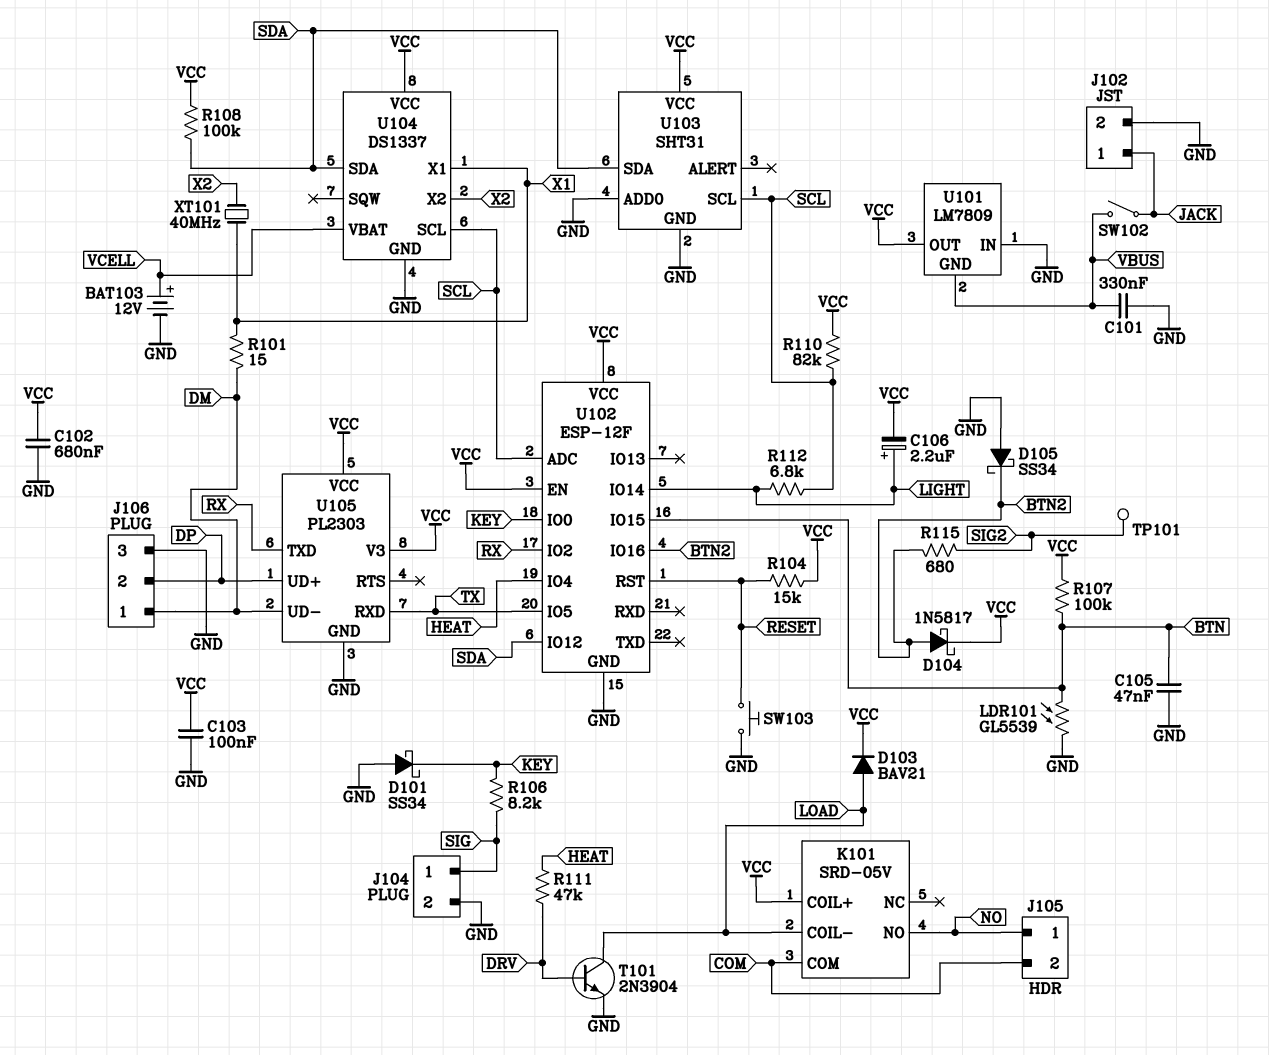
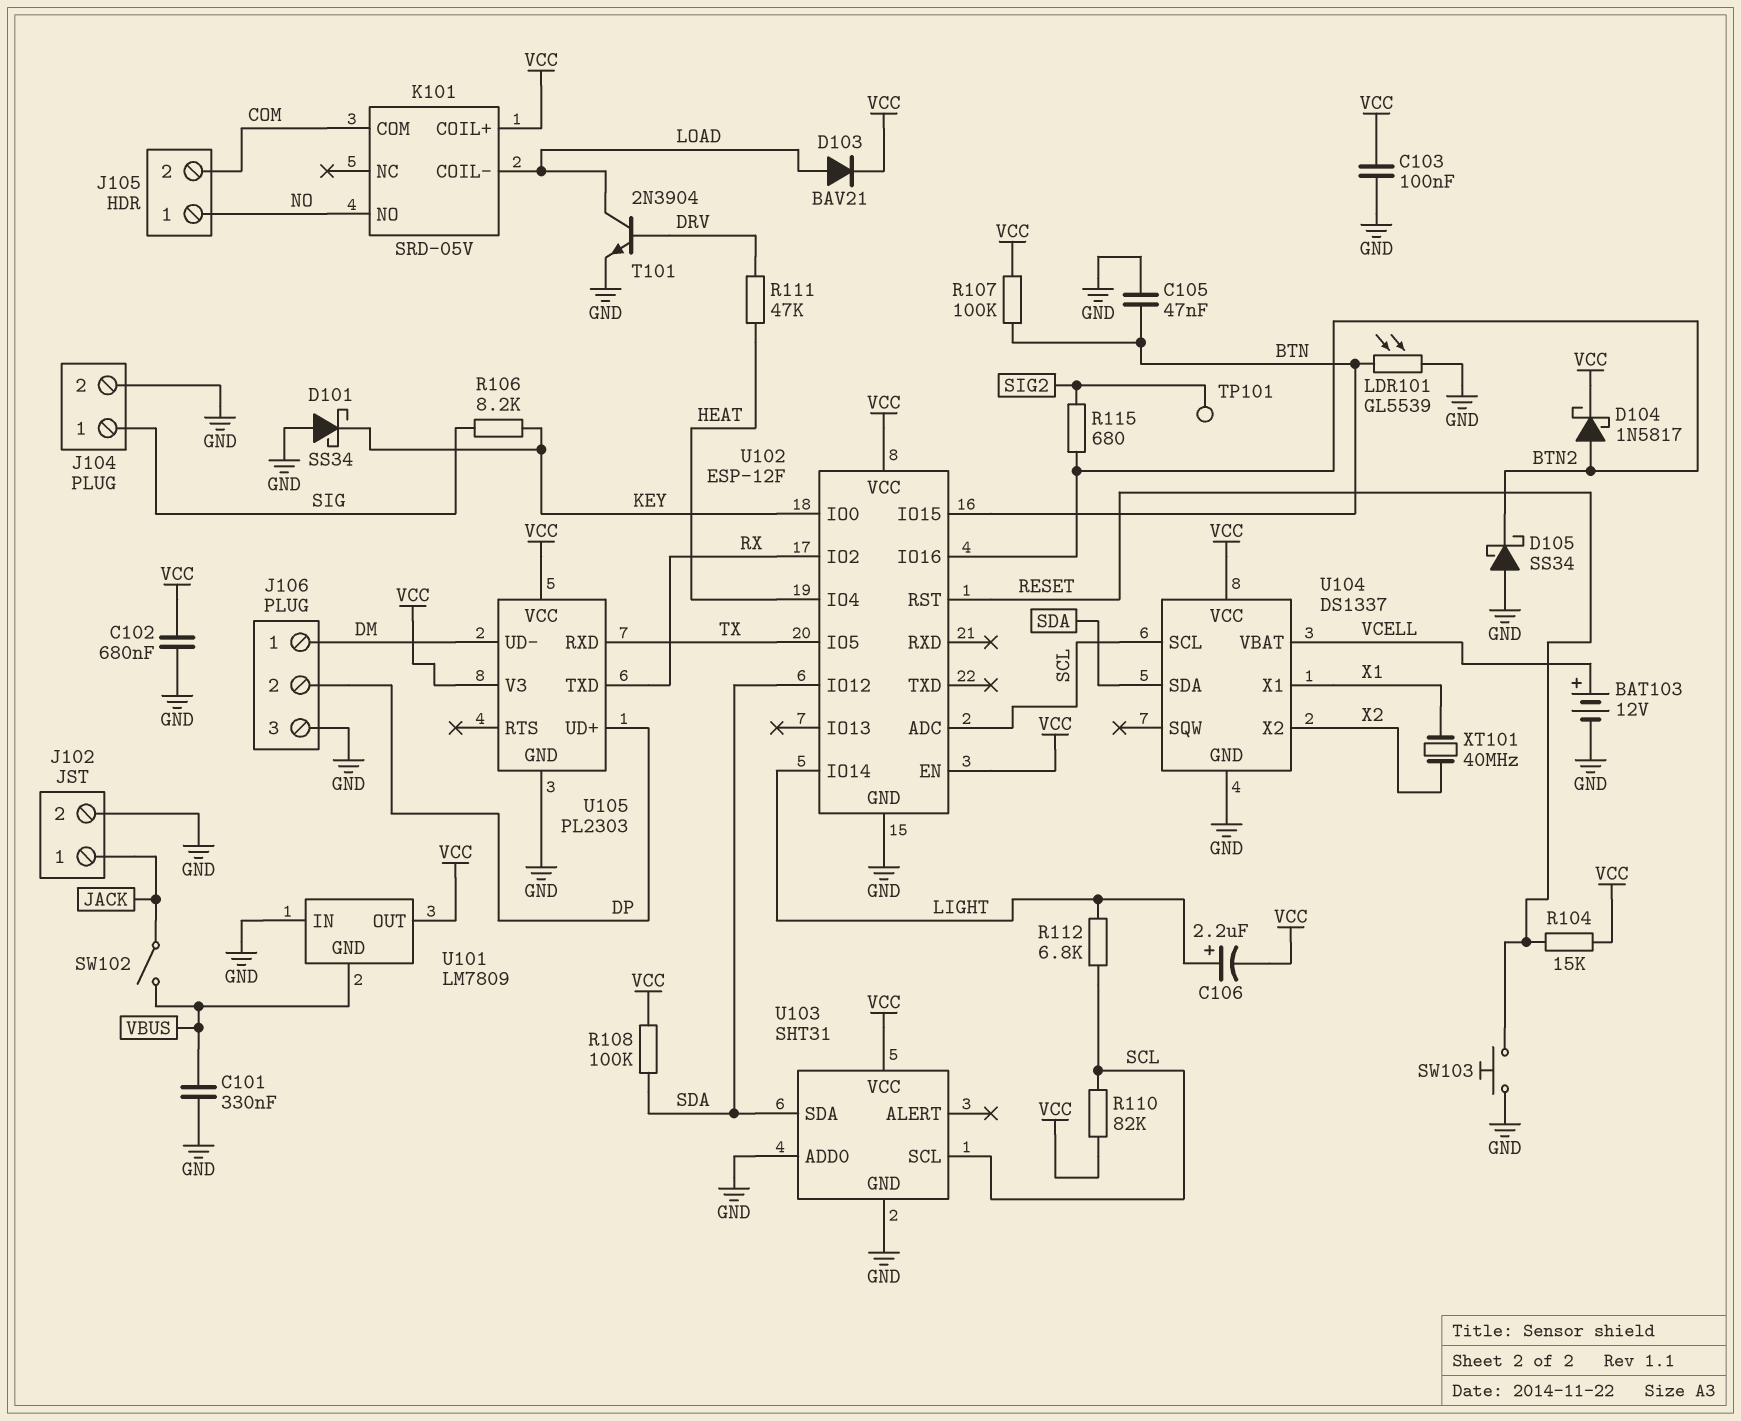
R101: 15 (DM, X1) -> none

